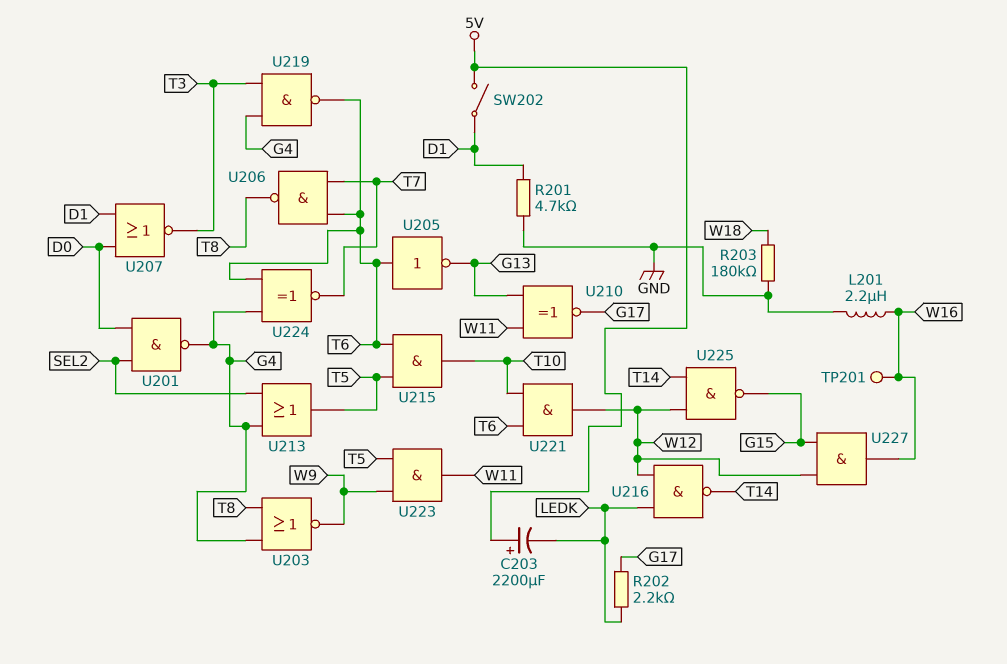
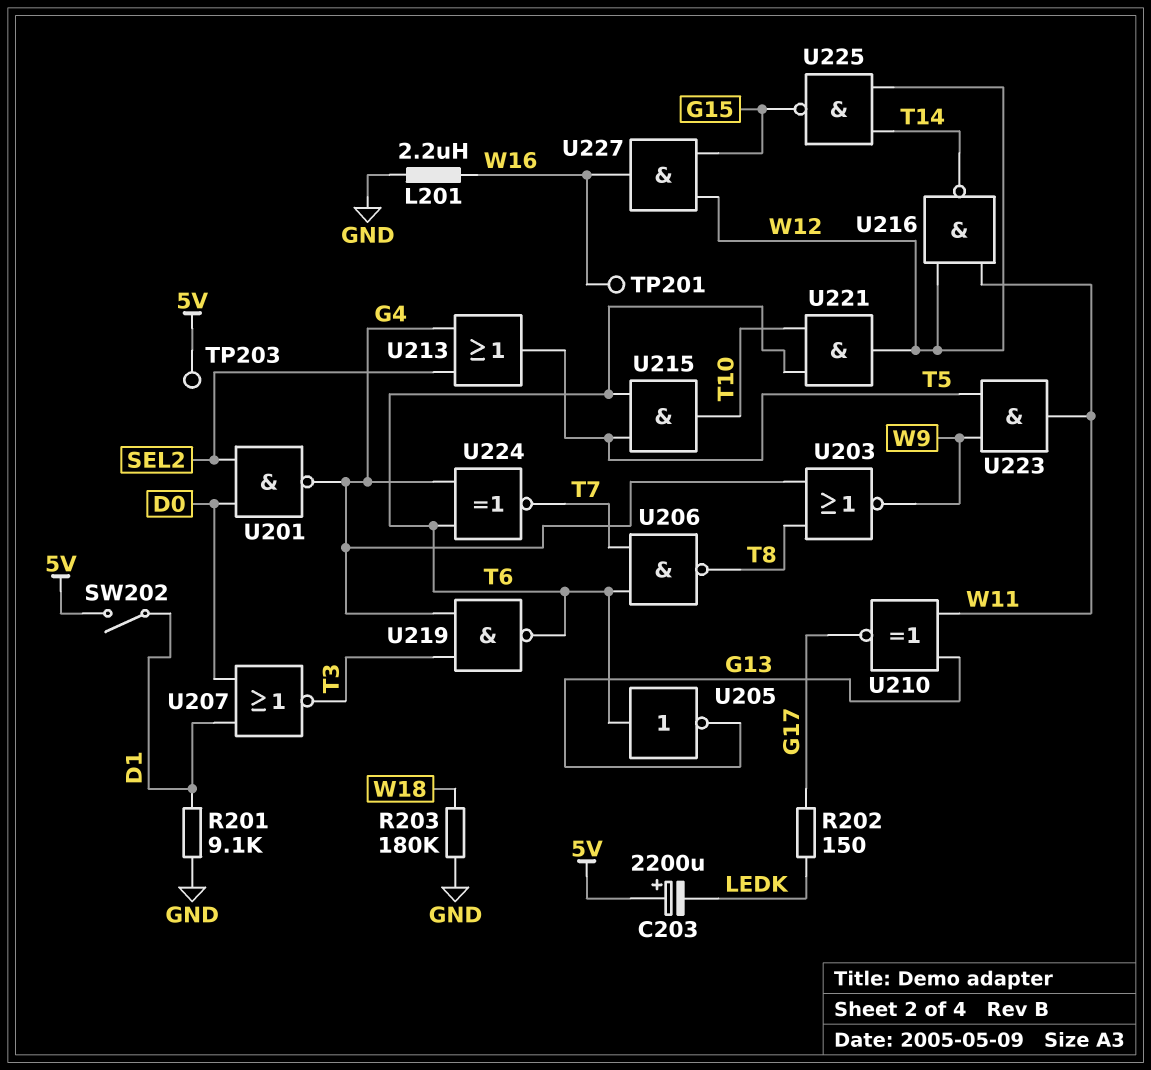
R201: 4.7k (D1, GND) -> 9.1k (D1, GND)
R202: 2.2k (G17, LEDK) -> 150 (G17, LEDK)
TP203: none -> test point (5V)
U216: NAND (in LEDK, in W12, out T14) -> NAND (in W11, in W12, out T14)

